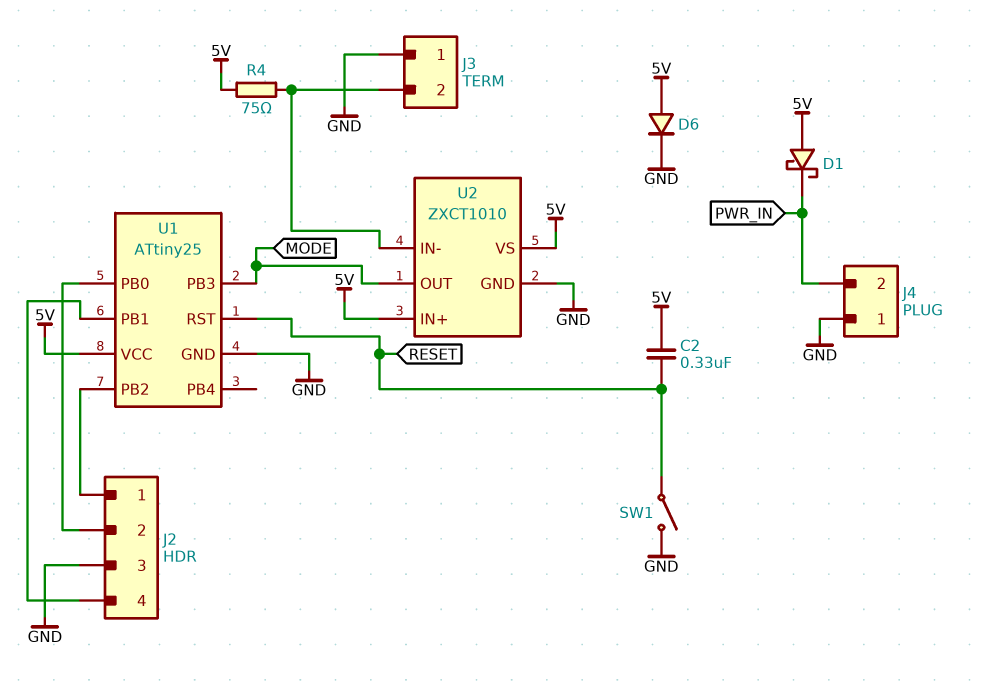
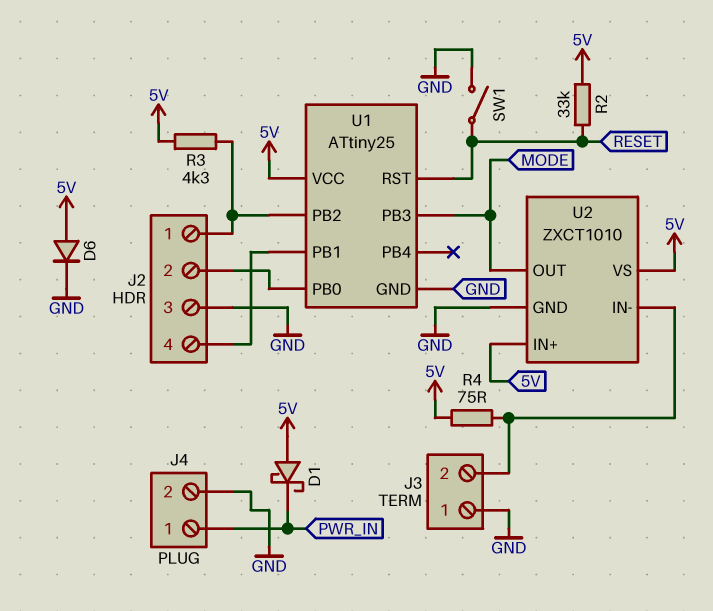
C2: 330nF (5V, RESET) -> none
J4 pin 1: GND -> PWR_IN
J4 pin 2: PWR_IN -> GND
R2: none -> 33k (5V, RESET)
R3: none -> 4.3k (5V, J2/1)

